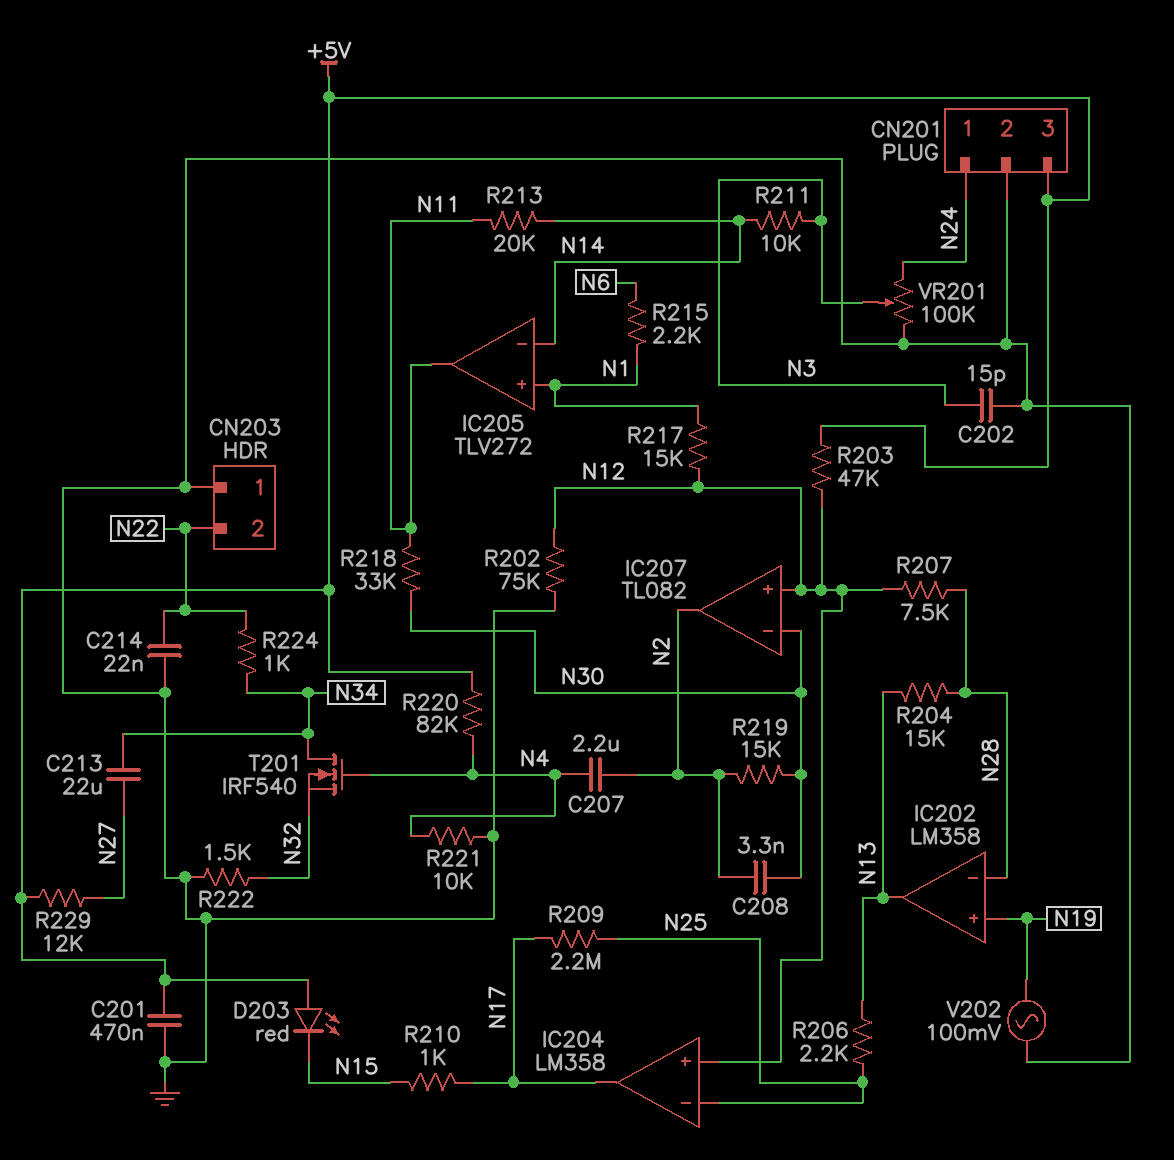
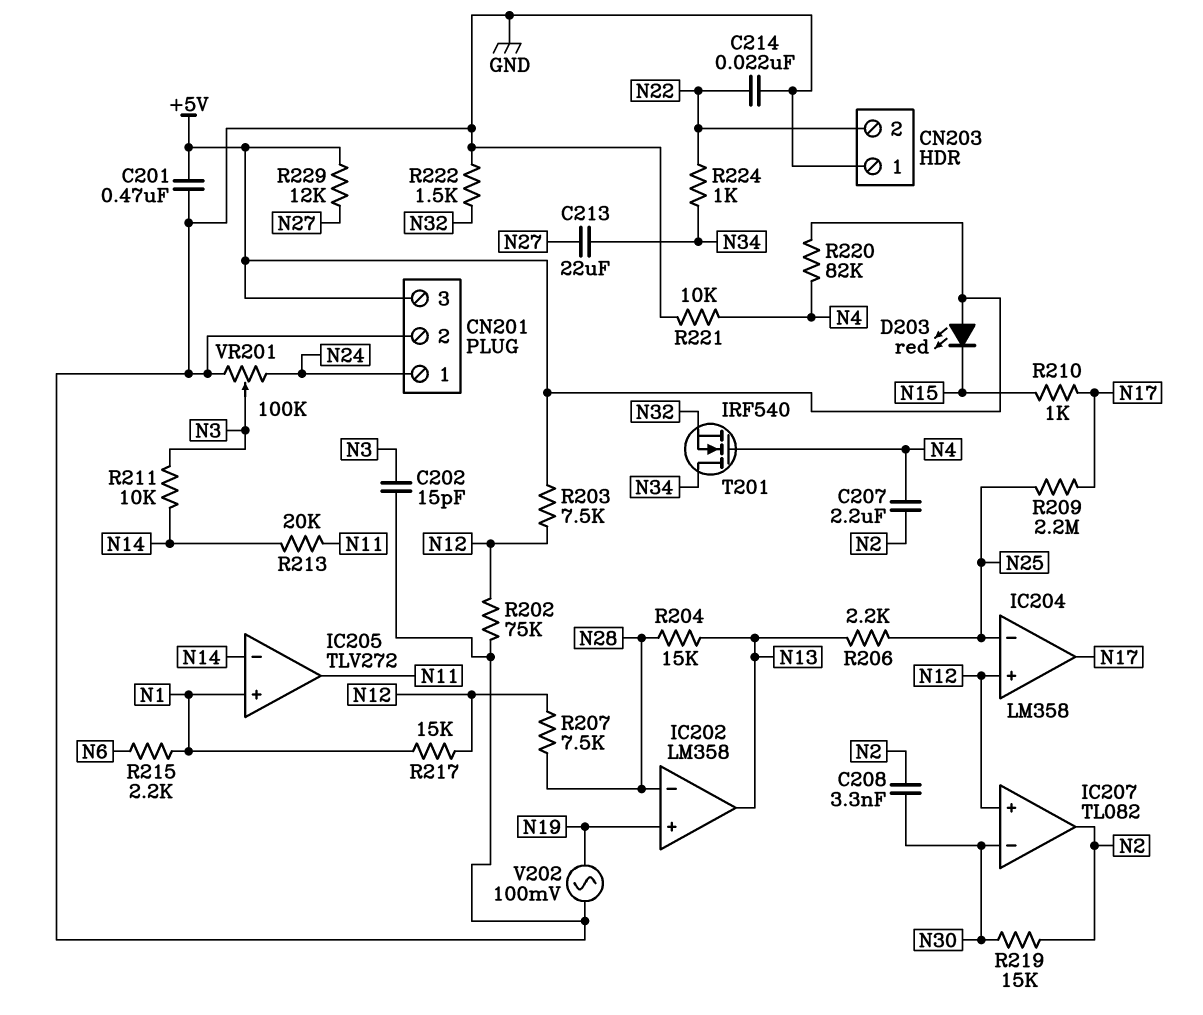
R203: 47k (+5V, N12) -> 7.5k (+5V, N12)
R218: 33k (N11, N30) -> none

